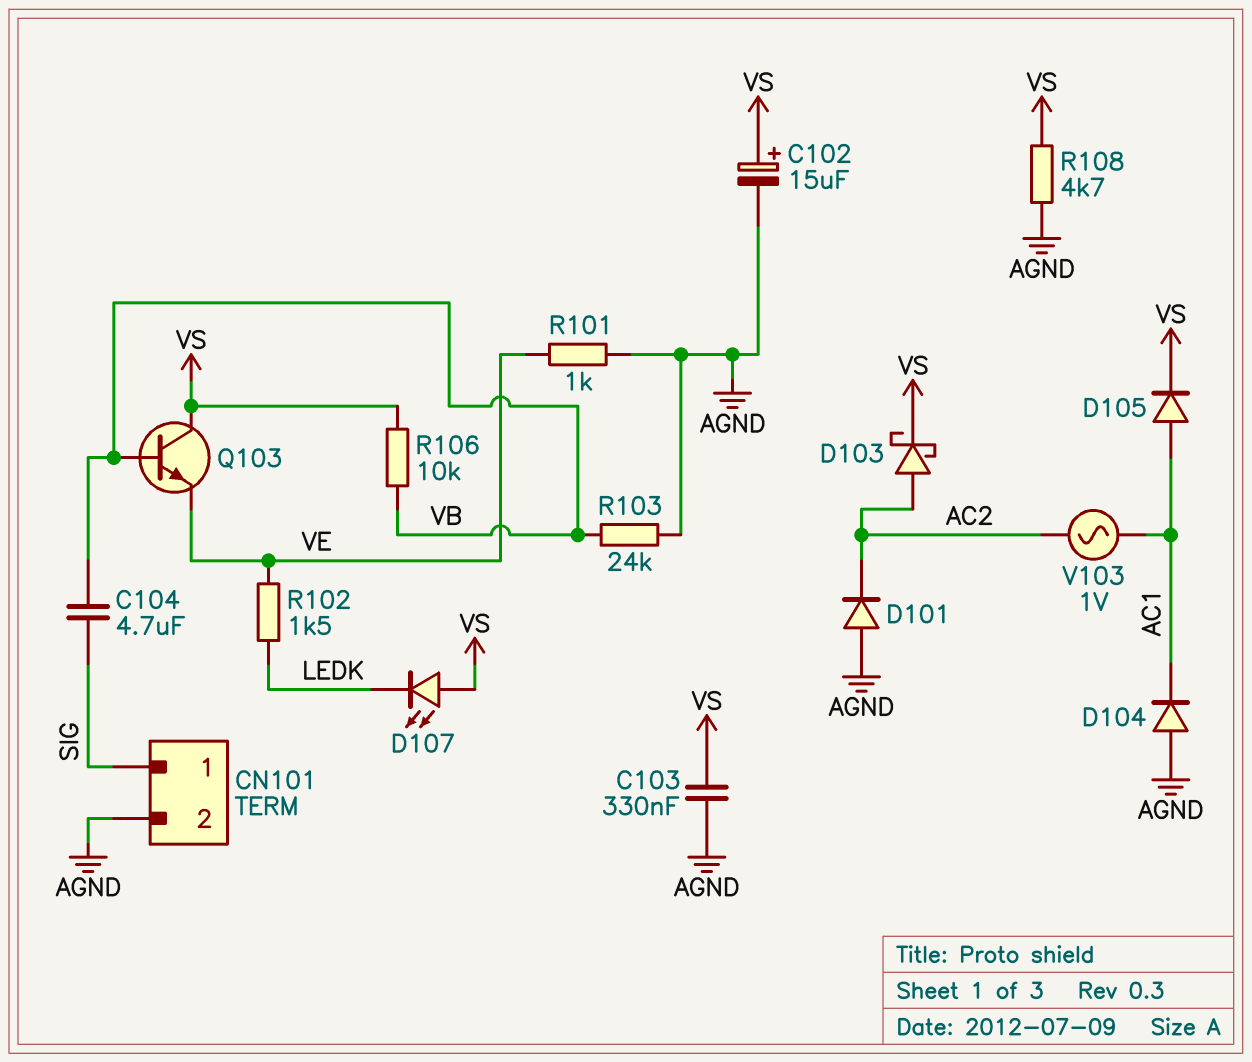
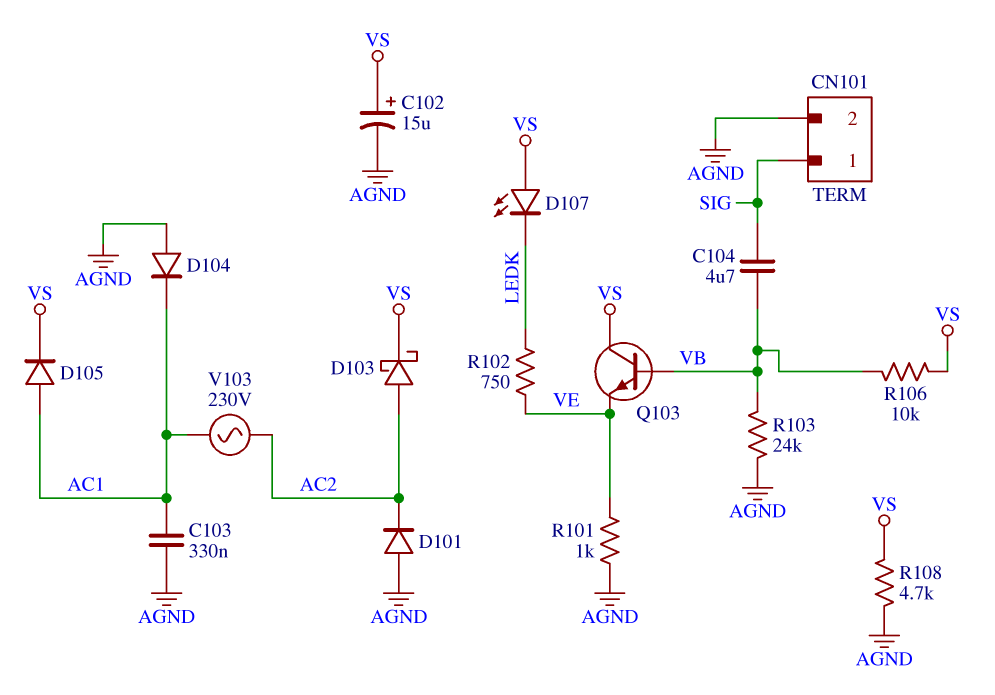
C103: 330nF (AGND, VS) -> 330nF (AC1, AGND)
R102: 1.5k (LEDK, VE) -> 750 (LEDK, VE)
V103: AC 1V (AC1, AC2) -> AC 230V (AC1, AC2)

